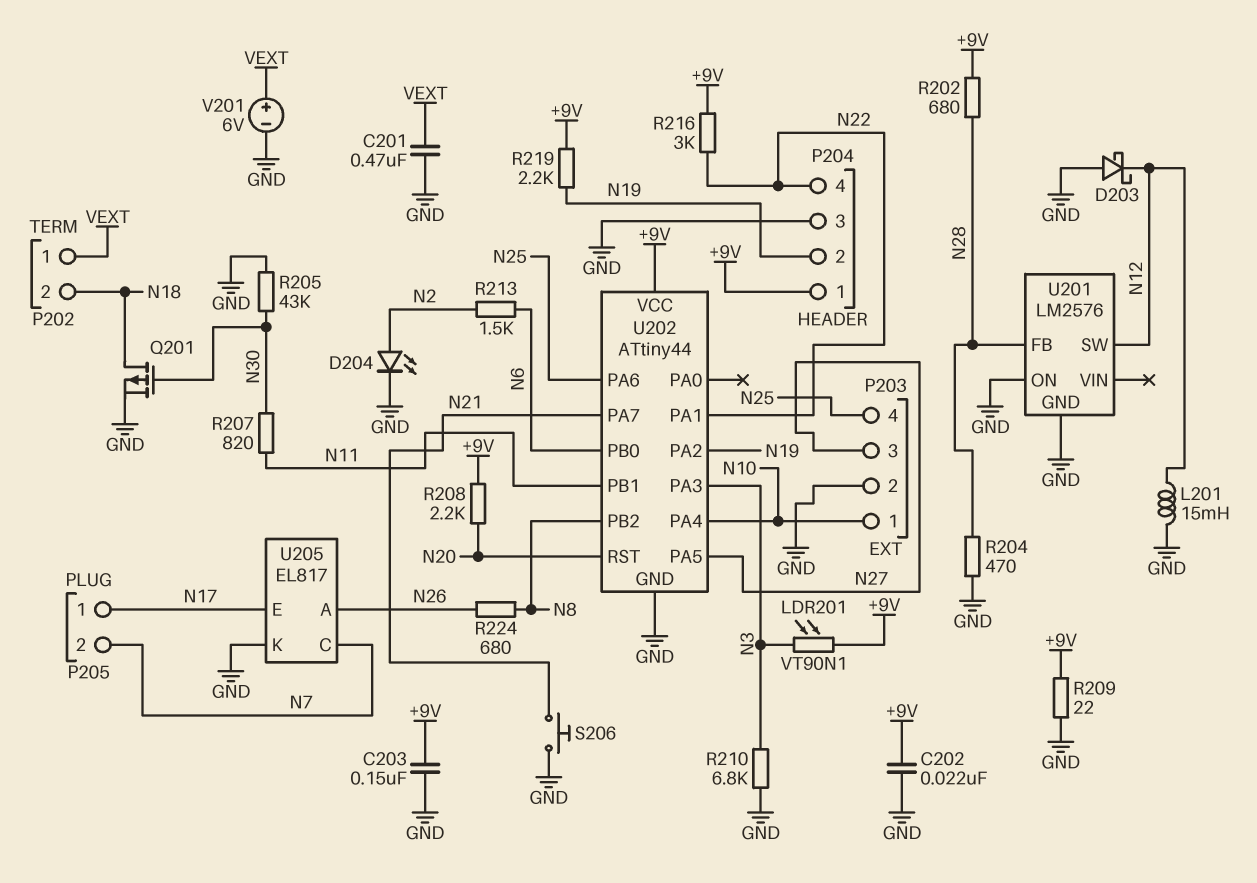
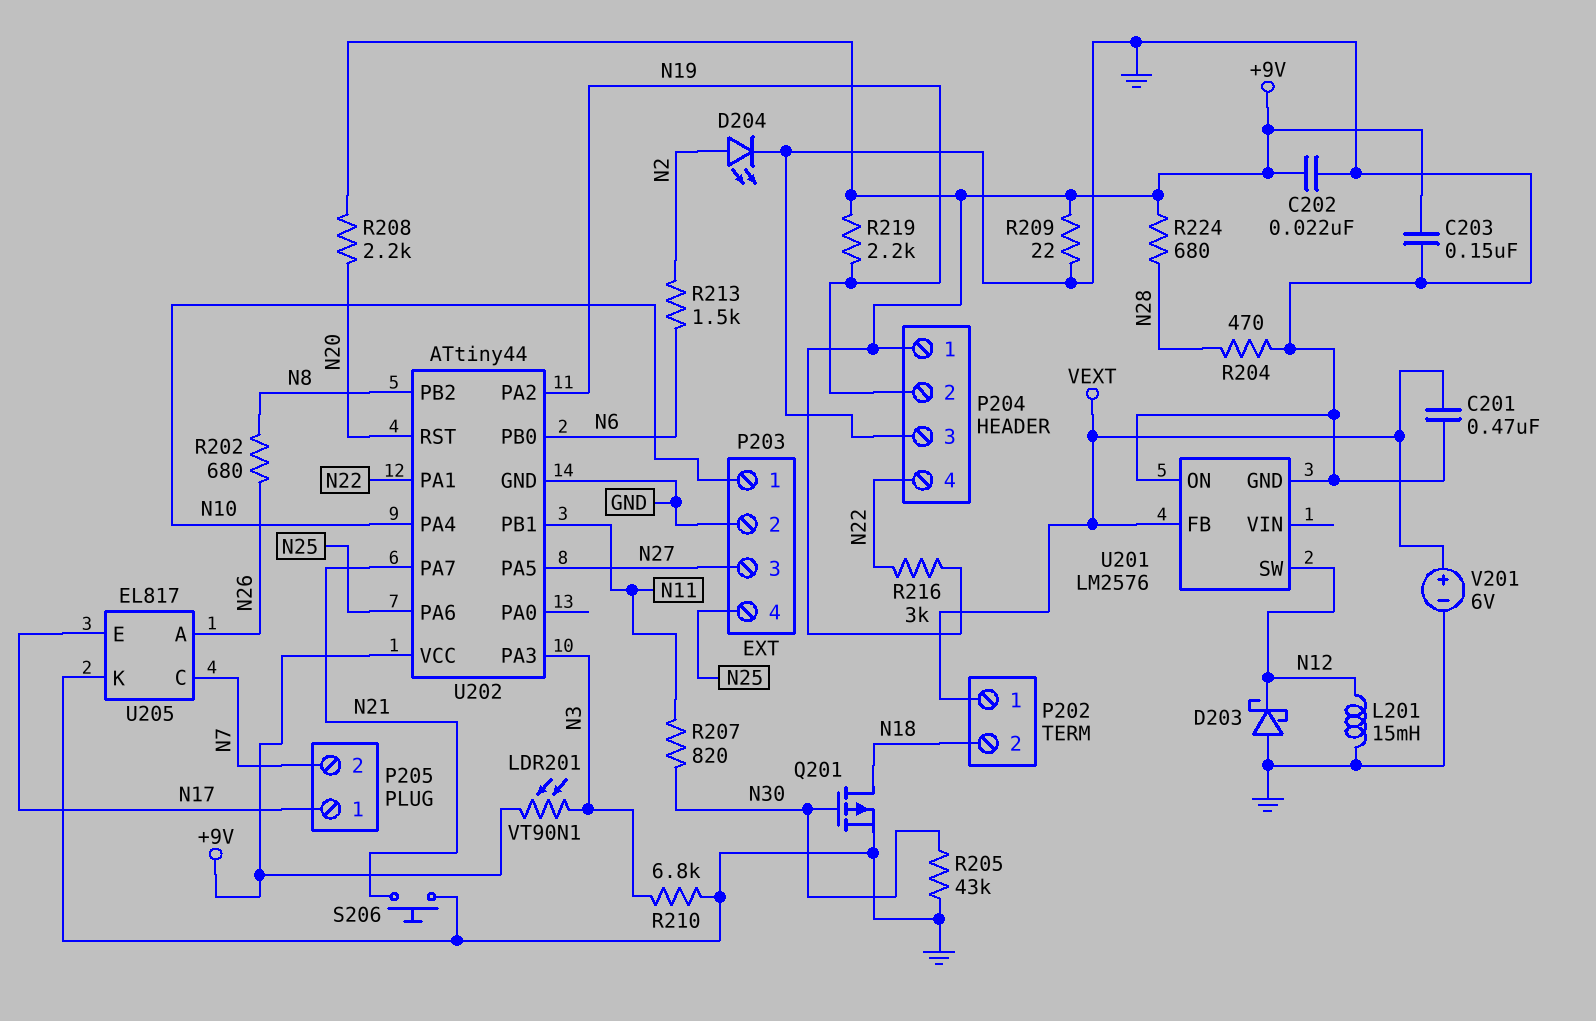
R202: 680 (+9V, N28) -> 680 (N8, N26)
R224: 680 (N8, N26) -> 680 (+9V, N28)
U201 pin FB: N28 -> VEXT

